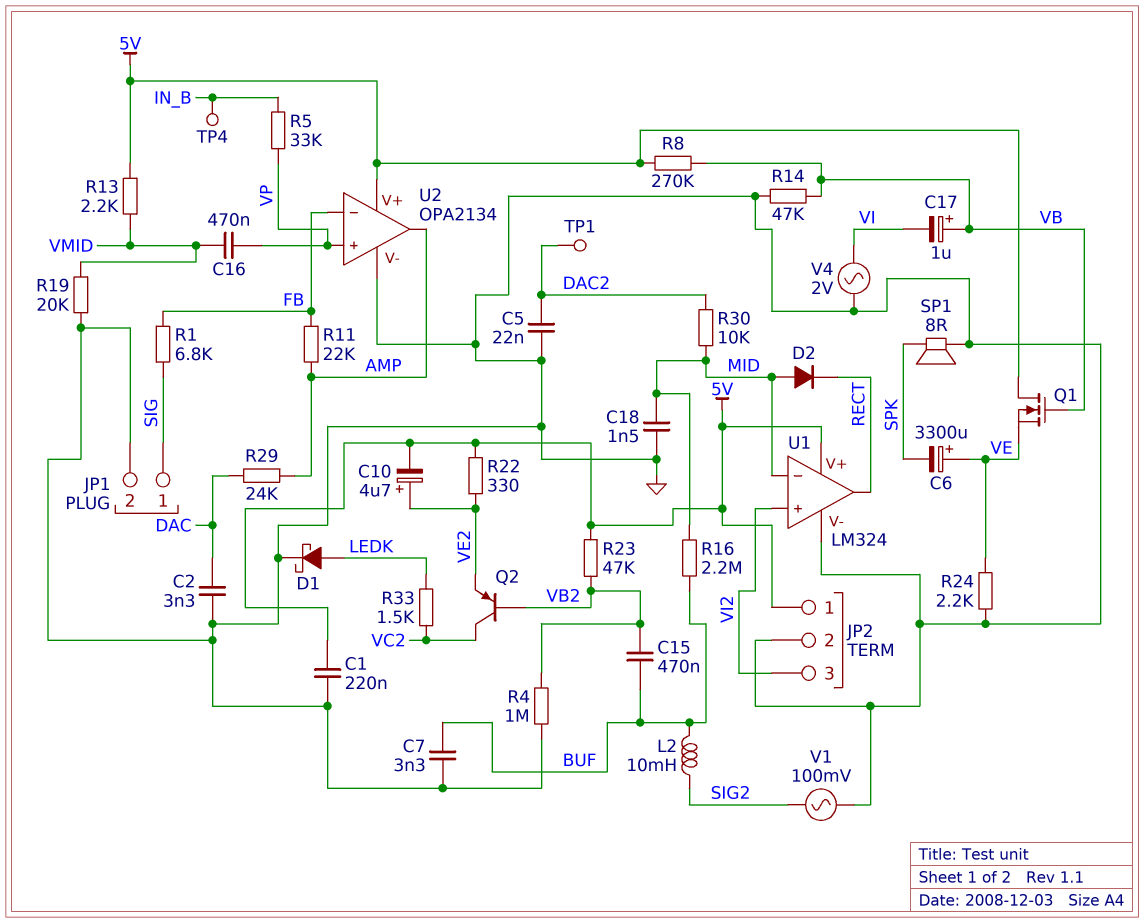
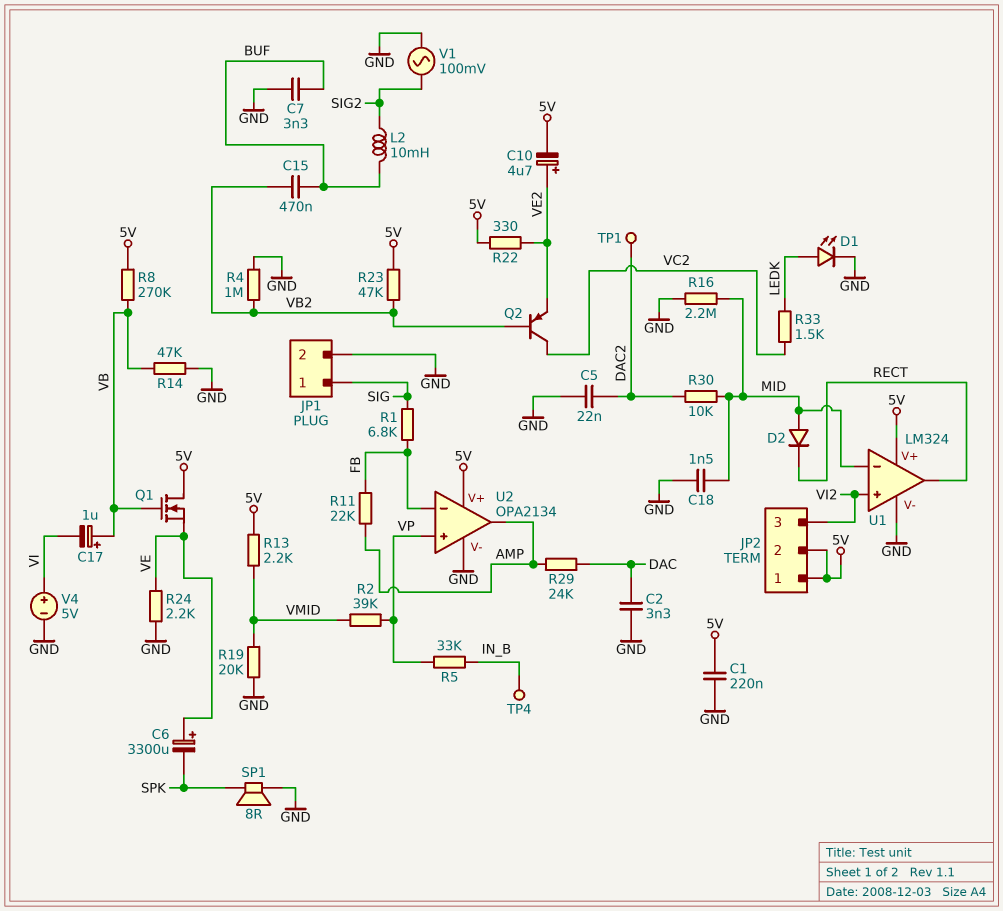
C16: 470nF (VMID, VP) -> none
D1: schottky (A LEDK, K GND) -> LED (A LEDK, K GND)
JP2 pin 2: GND -> 5V
R2: none -> 39k (VMID, VP)
R16: 2.2M (BUF, MID) -> 2.2M (GND, MID)
V4: AC 2V (GND, VI) -> 5V (plus VI, minus GND)

